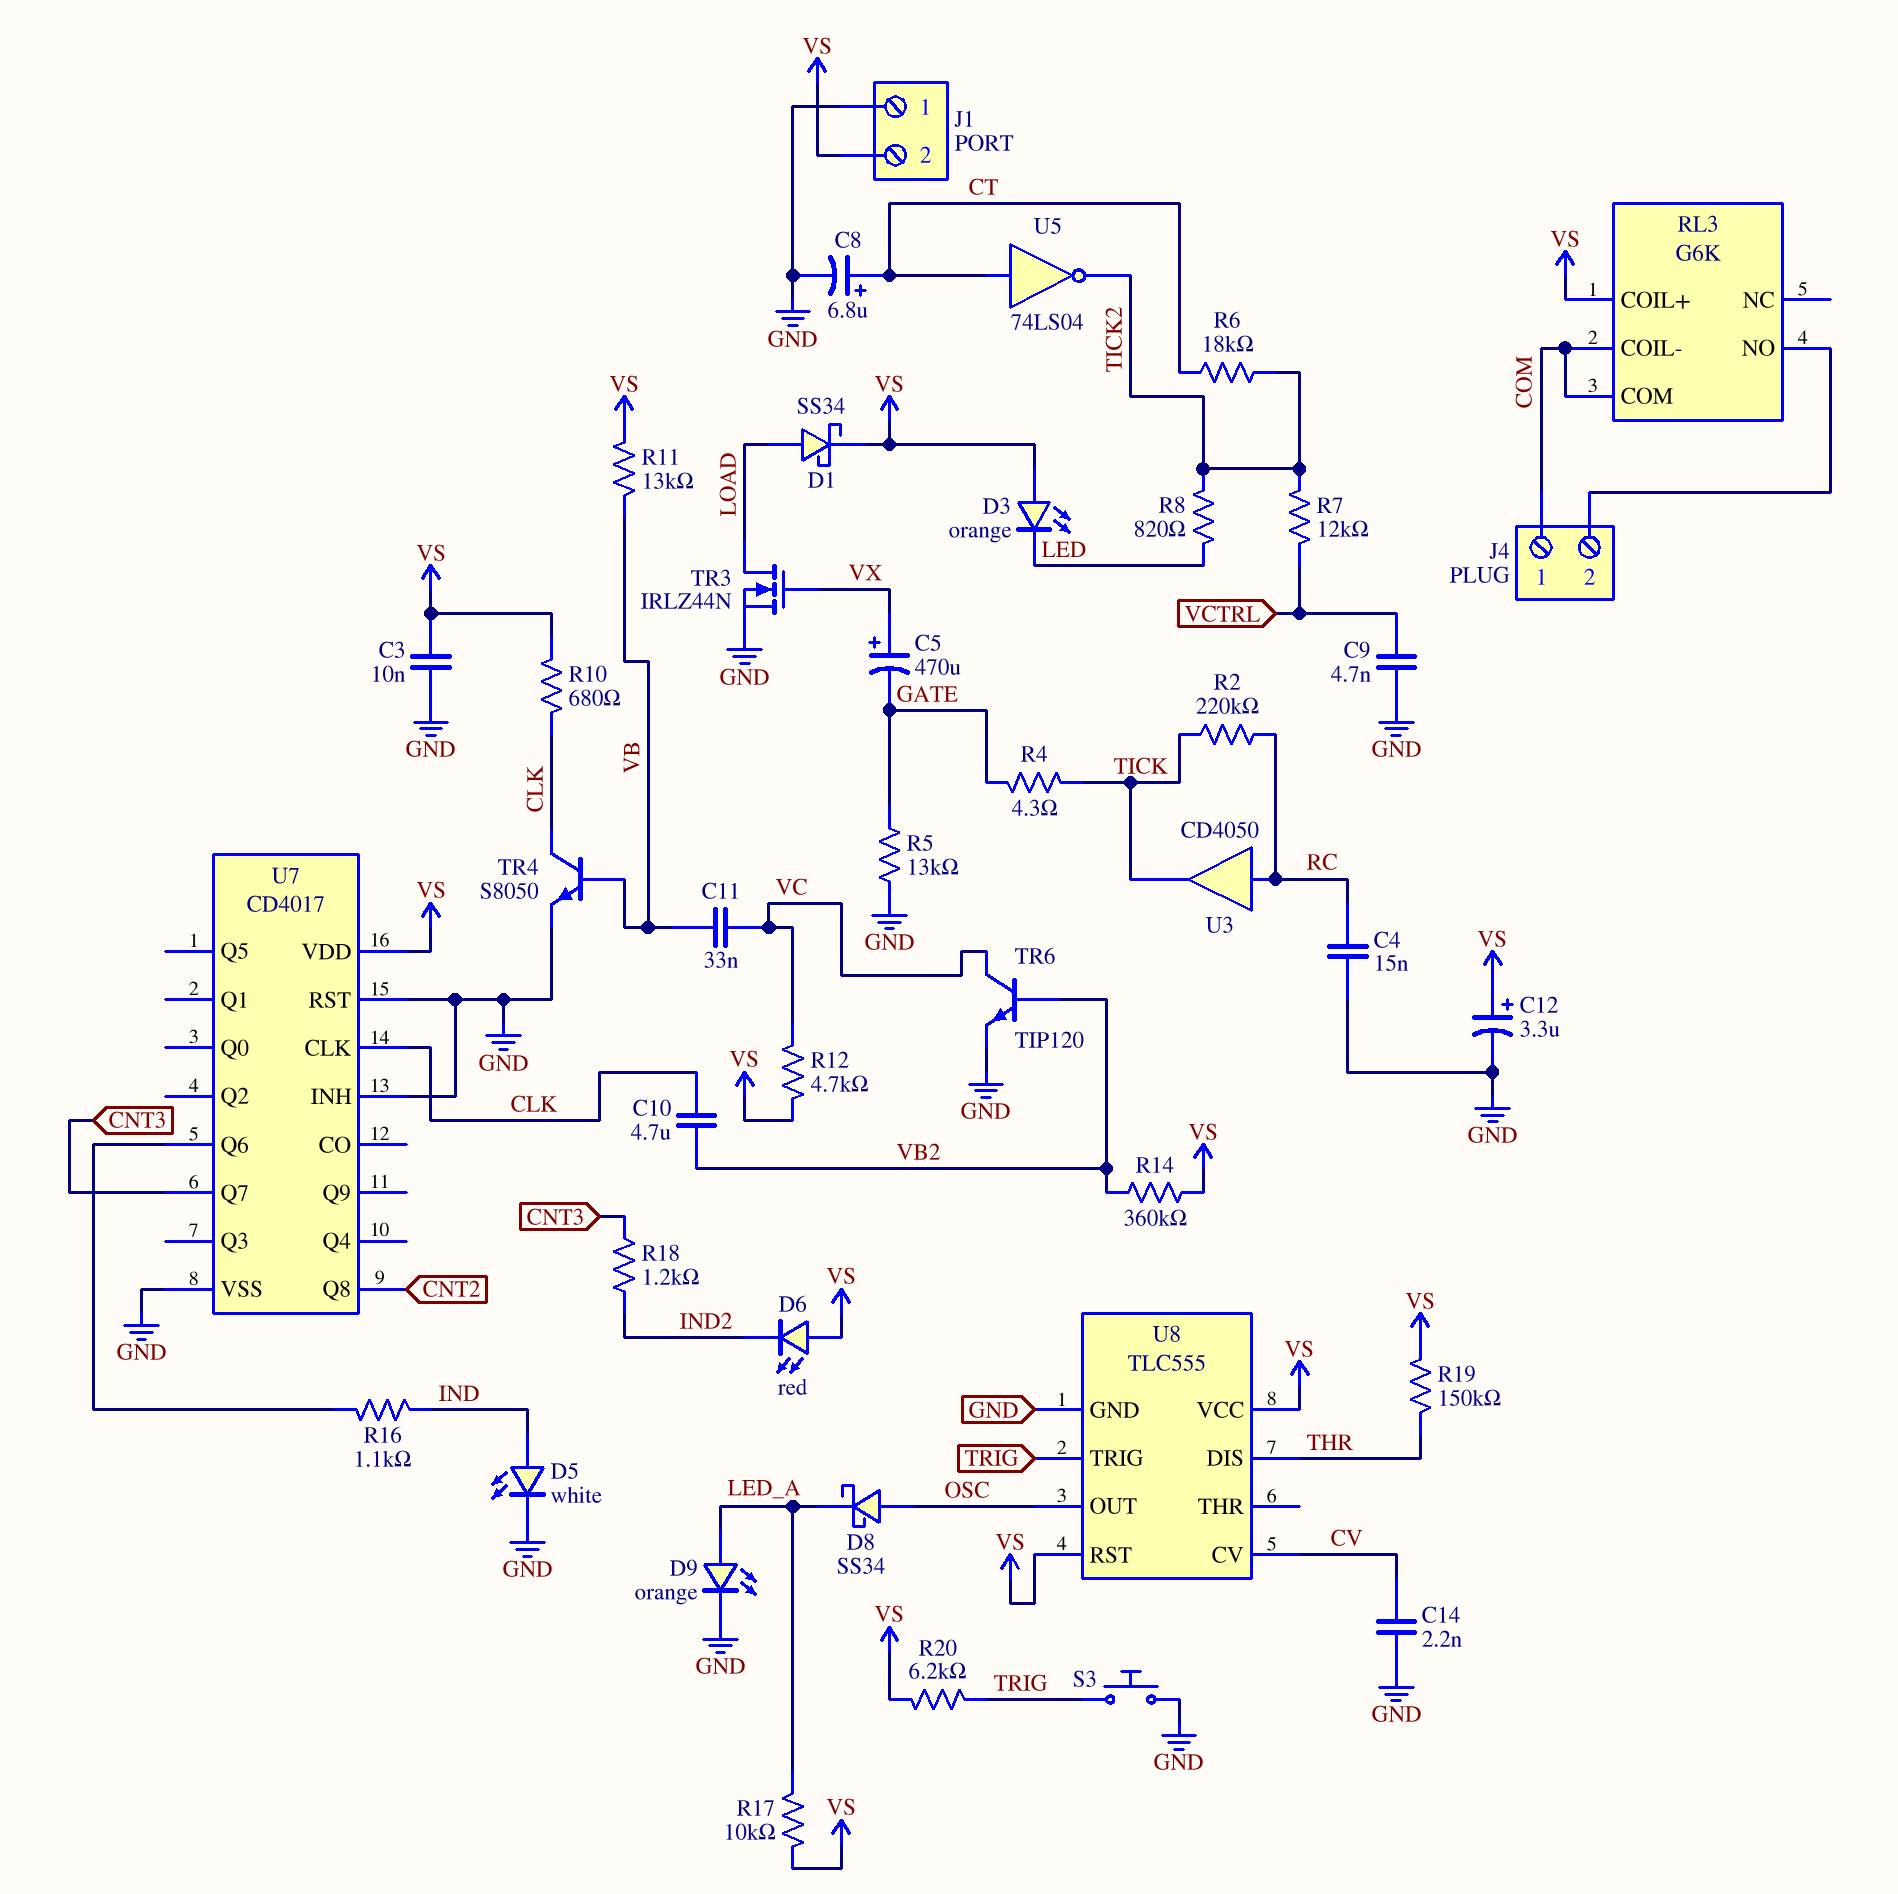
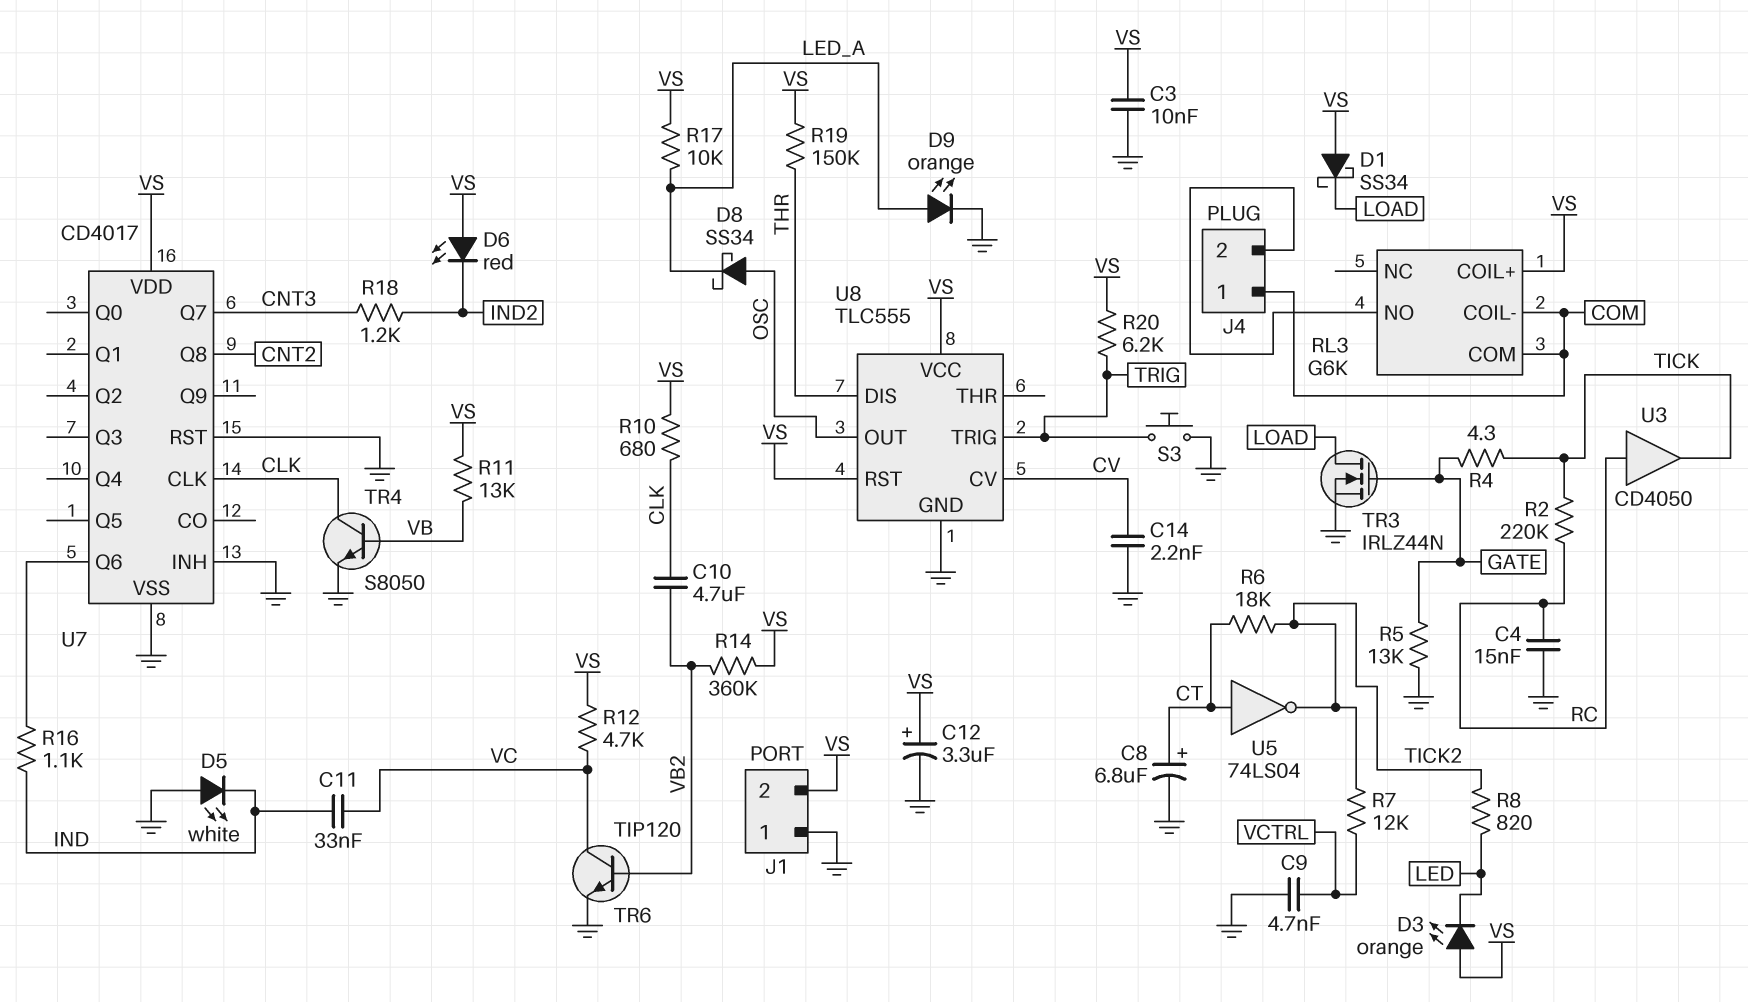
C5: 470uF (plus VX, minus GATE) -> none
C11: 33nF (VB, VC) -> 33nF (IND, VC)
D1: schottky SS34 (A LOAD, K VS) -> schottky SS34 (A VS, K LOAD)
D5: LED white (A IND, K GND) -> LED white (A GND, K IND)
TR3: NMOS IRLZ44N (G VX, D LOAD, S GND) -> NMOS IRLZ44N (G GATE, D LOAD, S GND)

